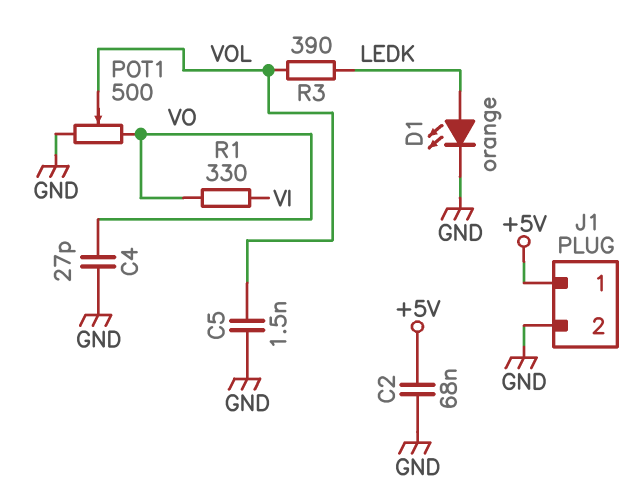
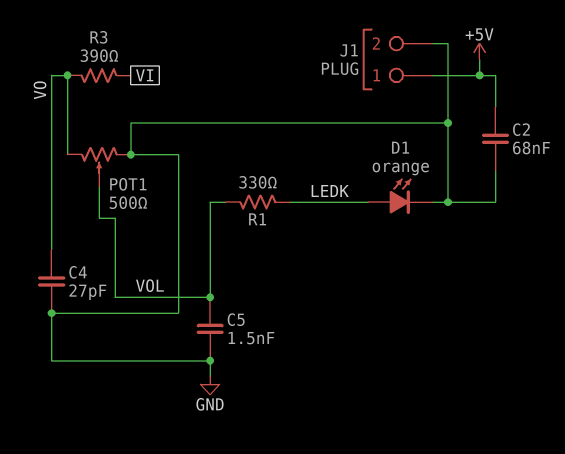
R1: 330 (VI, VO) -> 330 (LEDK, VOL)
R3: 390 (LEDK, VOL) -> 390 (VI, VO)

